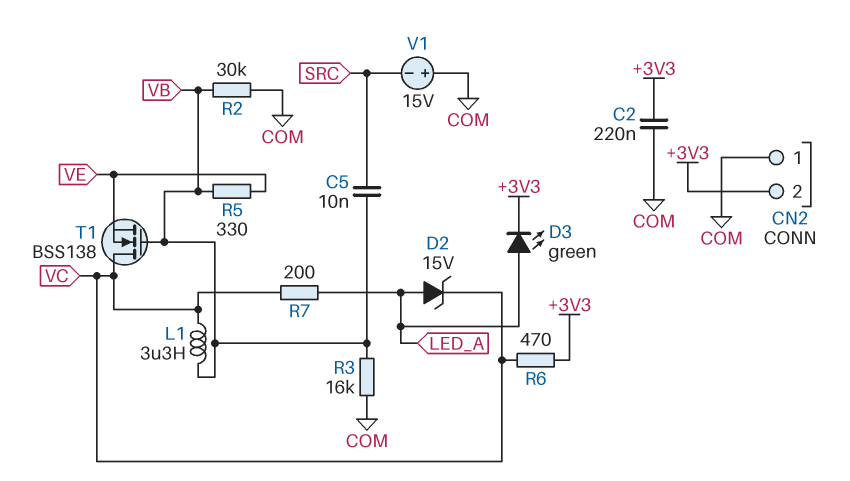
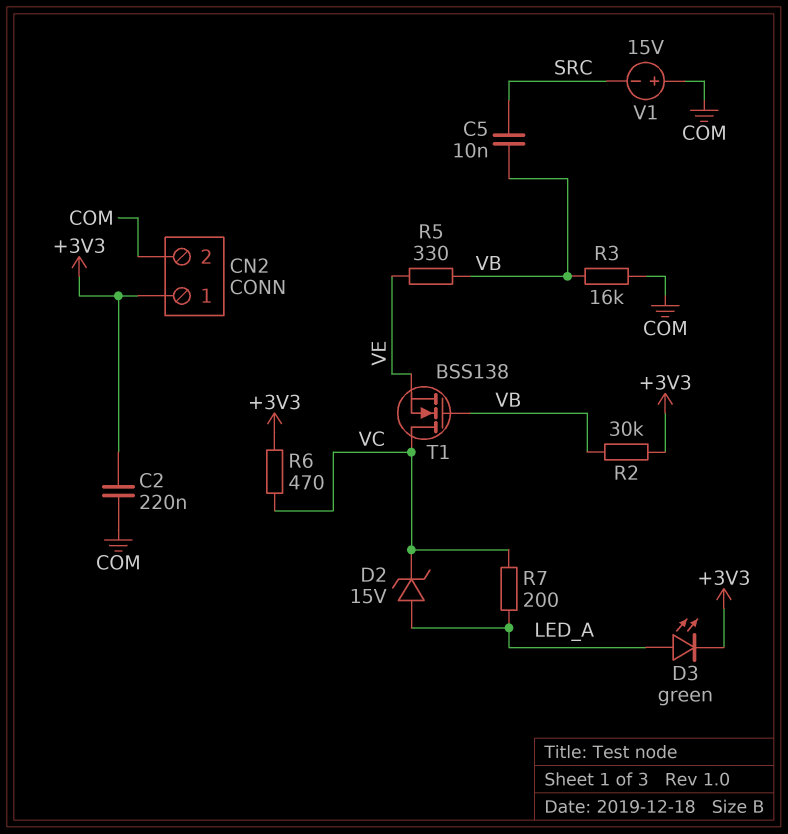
CN2 pin 1: COM -> +3V3
CN2 pin 2: +3V3 -> COM
L1: 3.3uH (VB, VC) -> none
R2: 30k (COM, VB) -> 30k (+3V3, VB)

